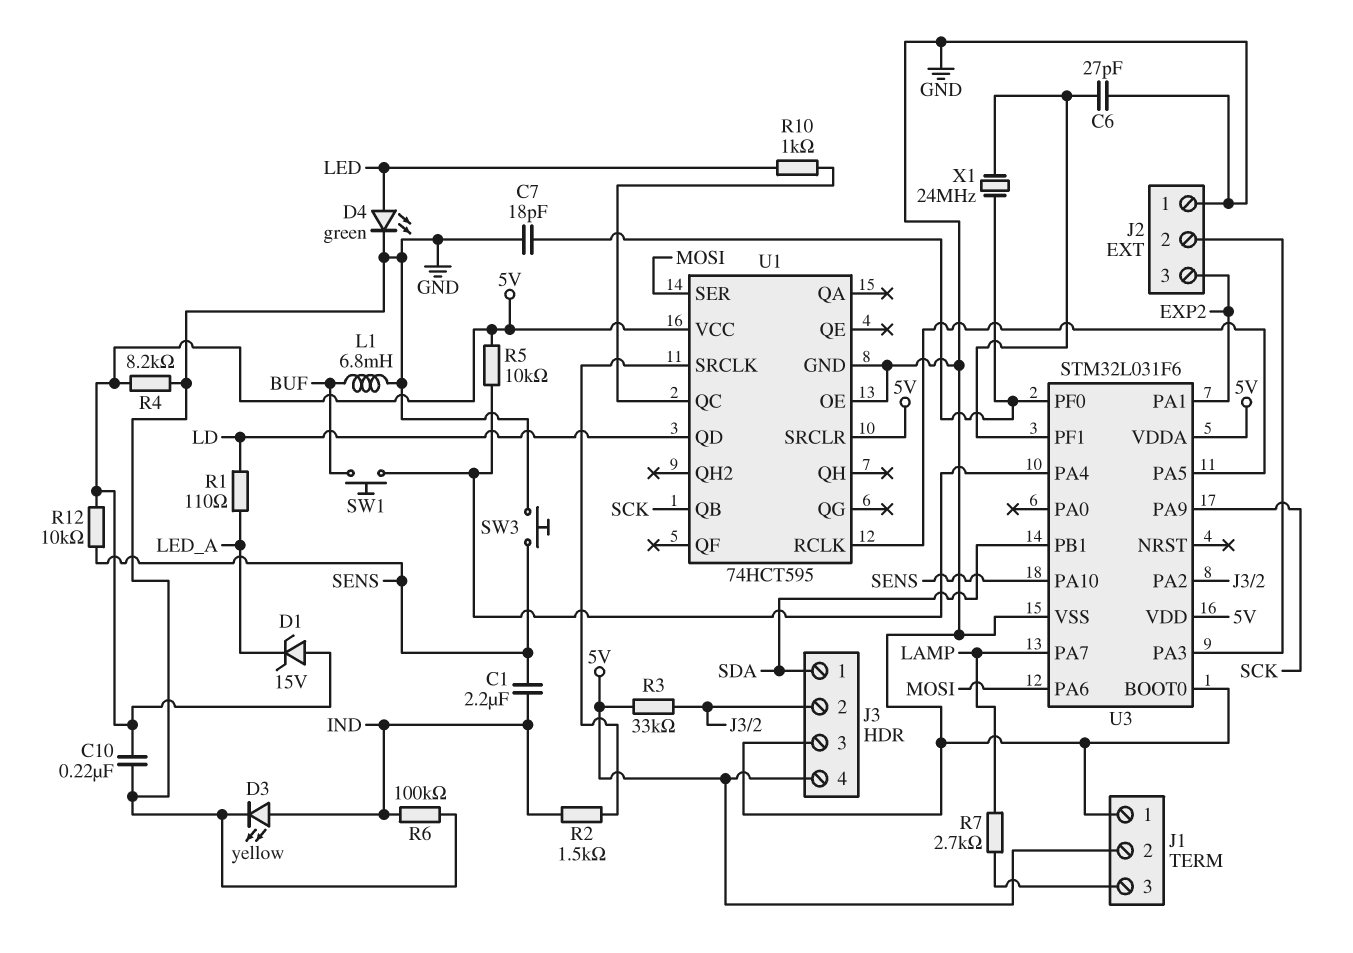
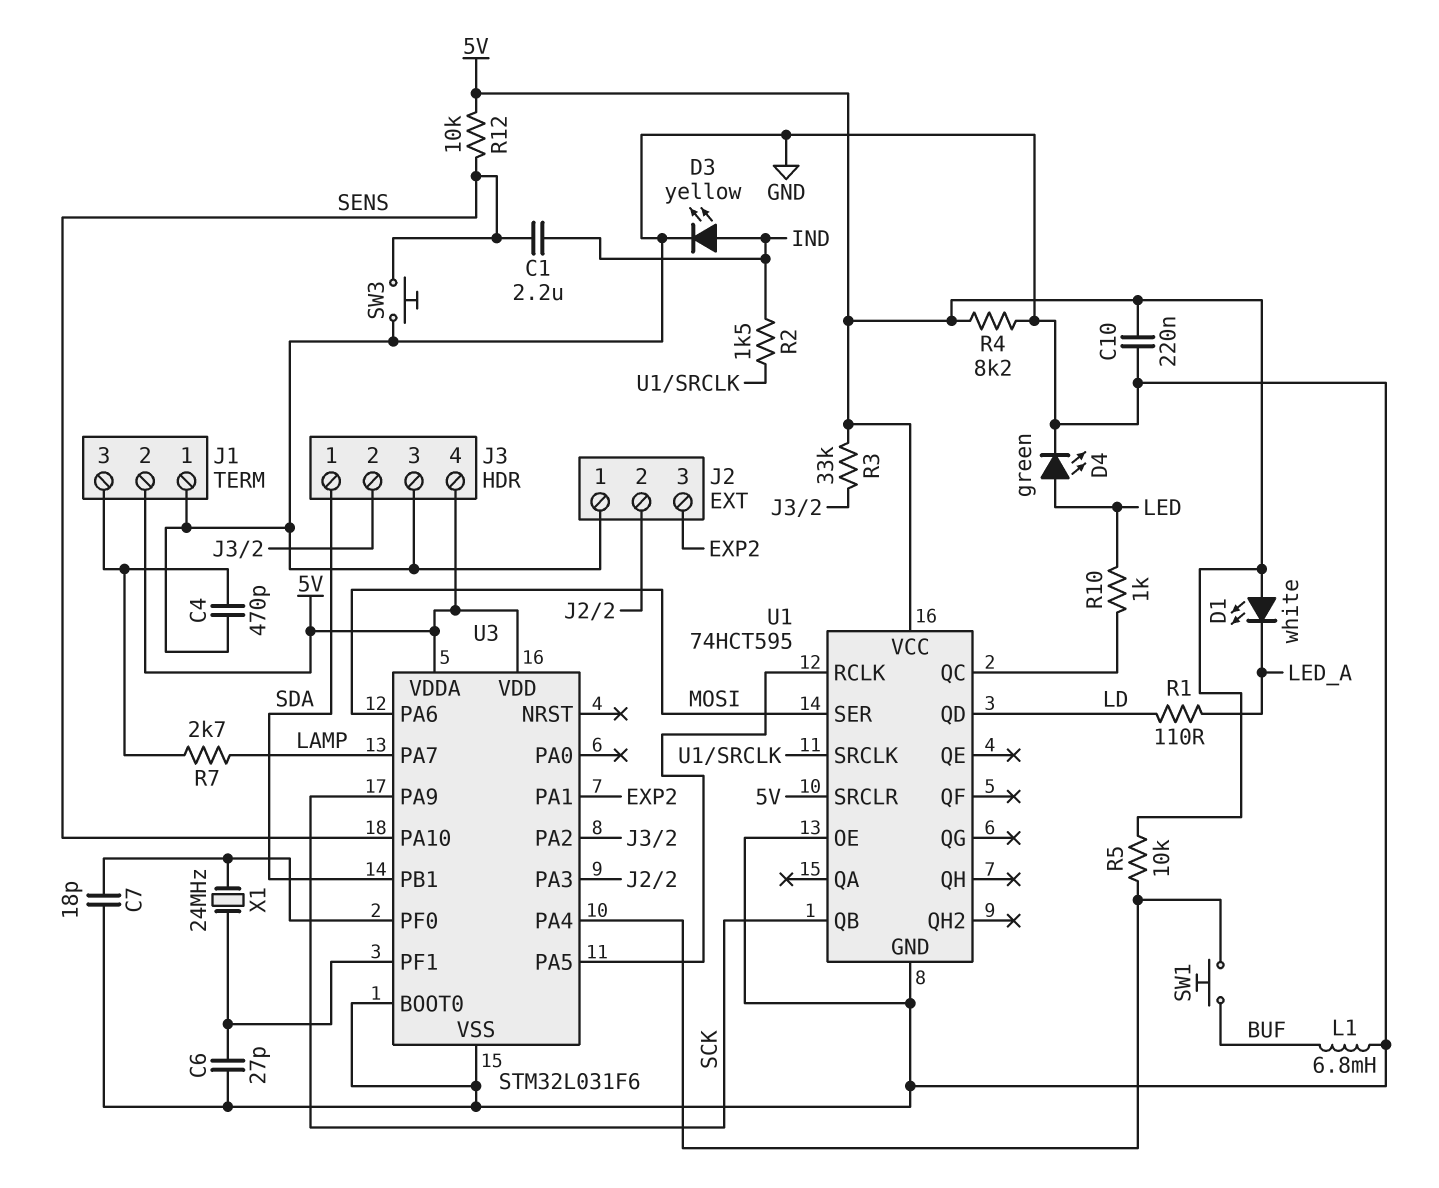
C4: none -> 470pF (GND, J1/3)
D1: zener 15V (A 5V, K LED_A) -> LED white (A 5V, K LED_A)
R6: 100k (GND, IND) -> none

